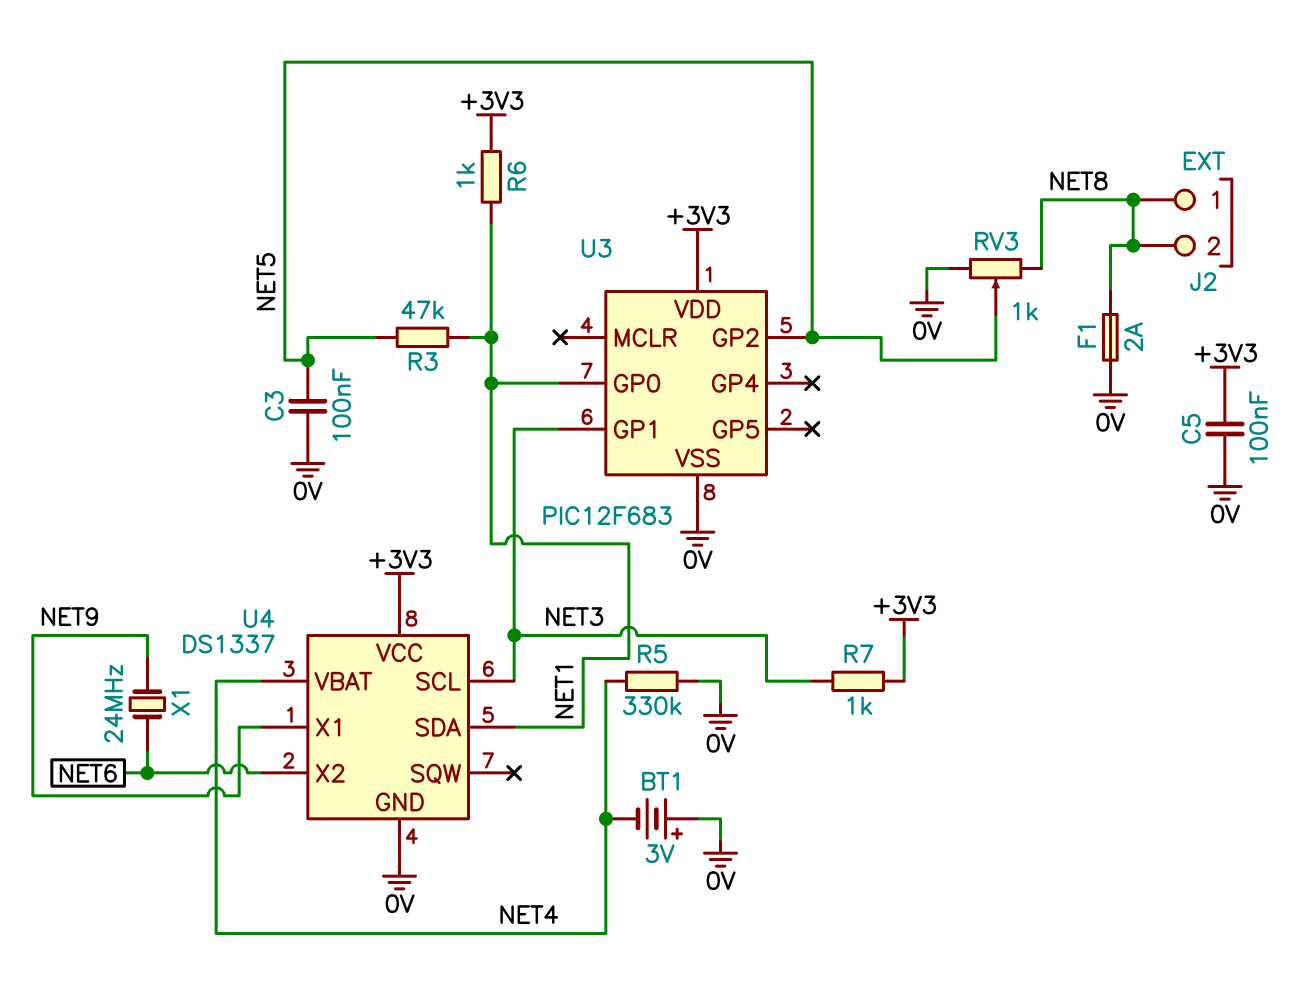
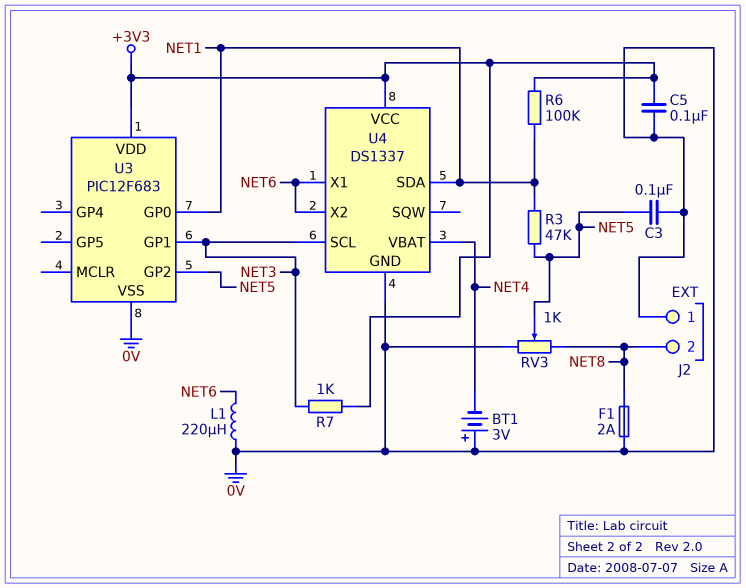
J2 pin 1: NET8 -> 0V
L1: none -> 220uH (0V, NET6)
R5: 330k (0V, NET4) -> none
R6: 1k (+3V3, NET1) -> 100k (+3V3, NET1)
U4 pin X1: NET9 -> NET6
X1: 24MHz (NET6, NET9) -> none

